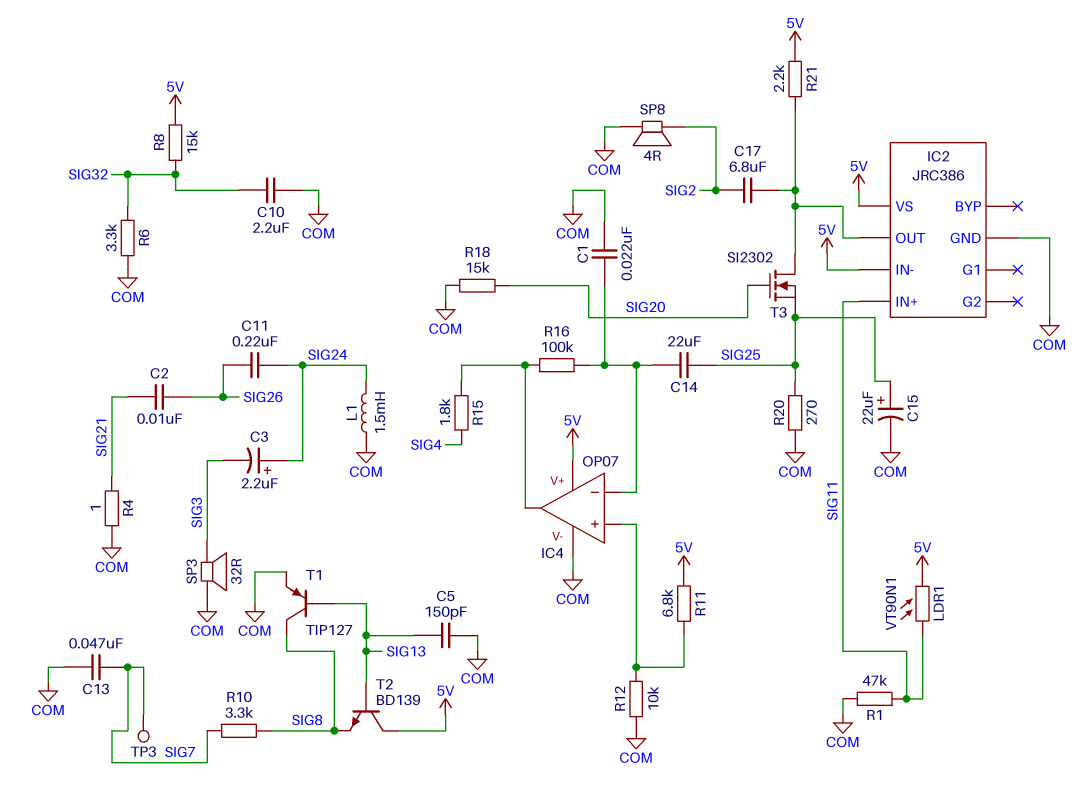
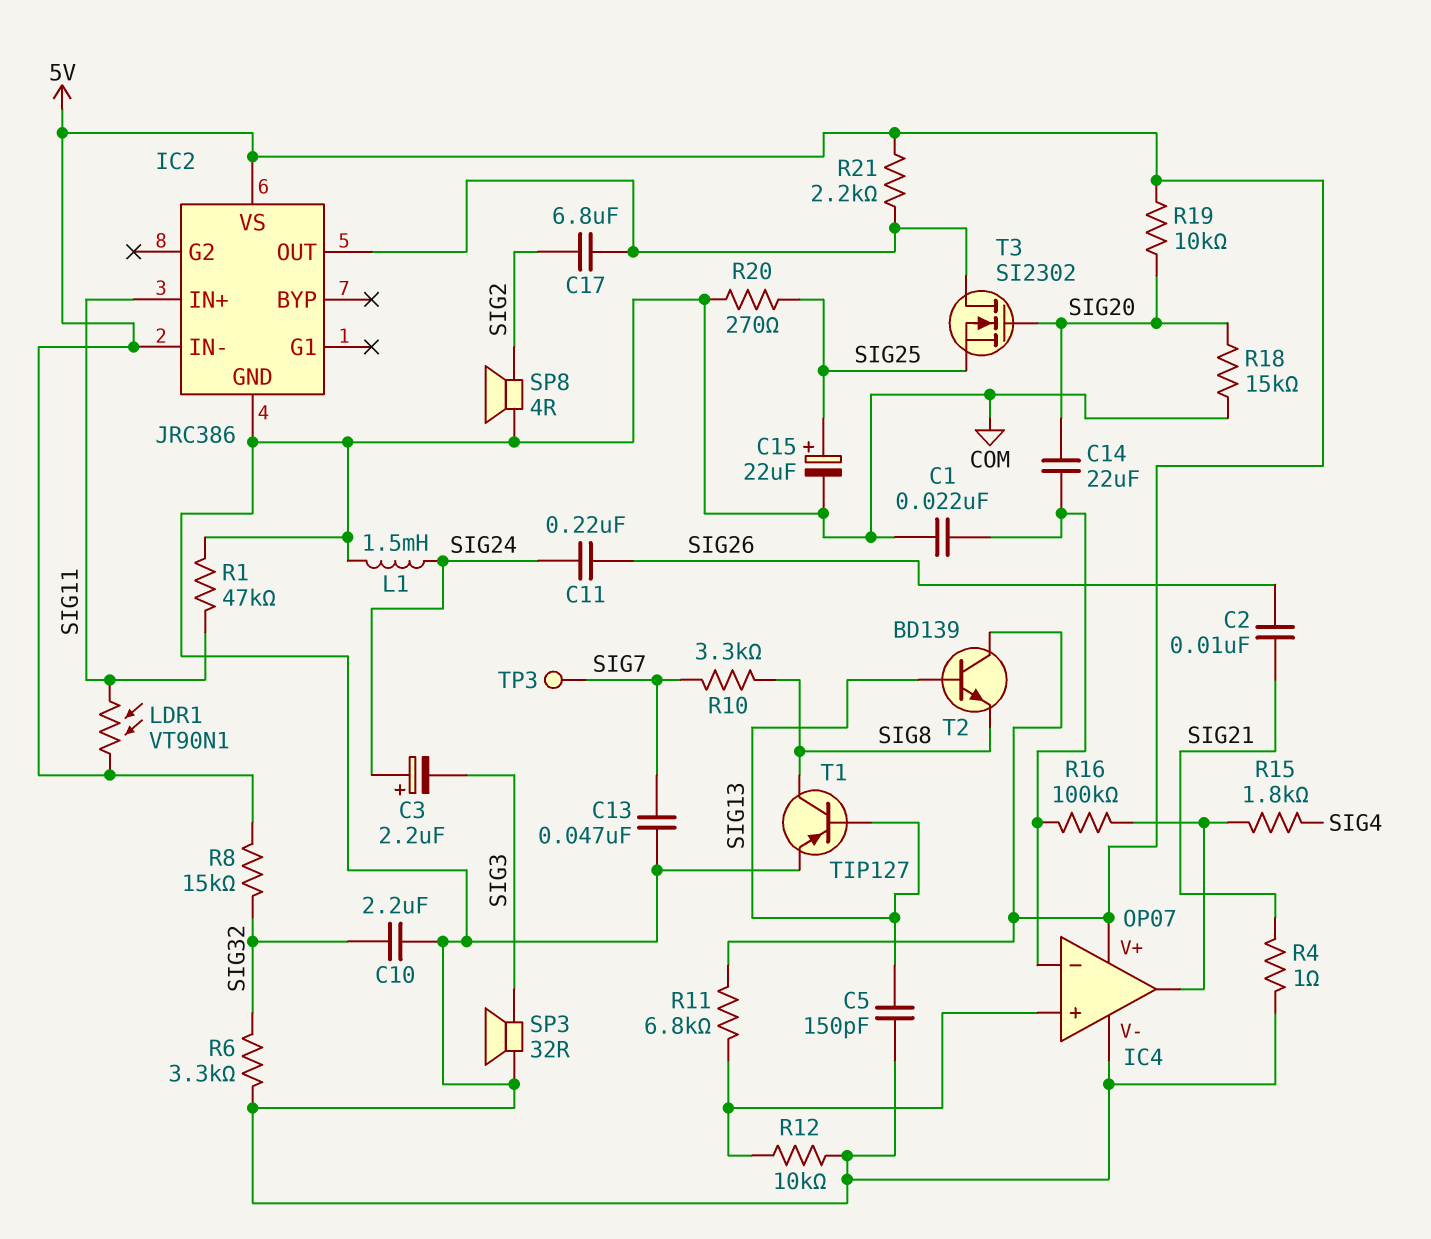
C14: 22uF (IC4/in-, SIG25) -> 22uF (IC4/in-, SIG20)
R19: none -> 10k (5V, SIG20)

